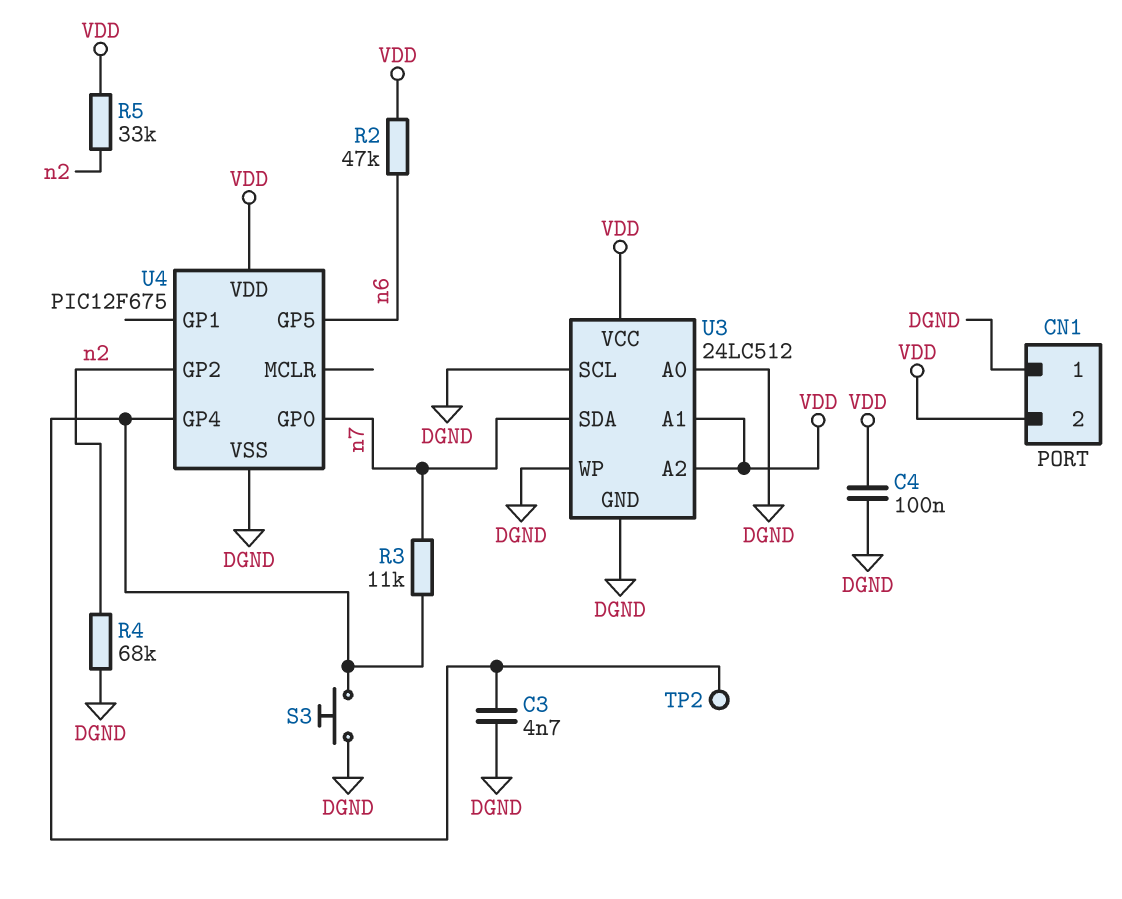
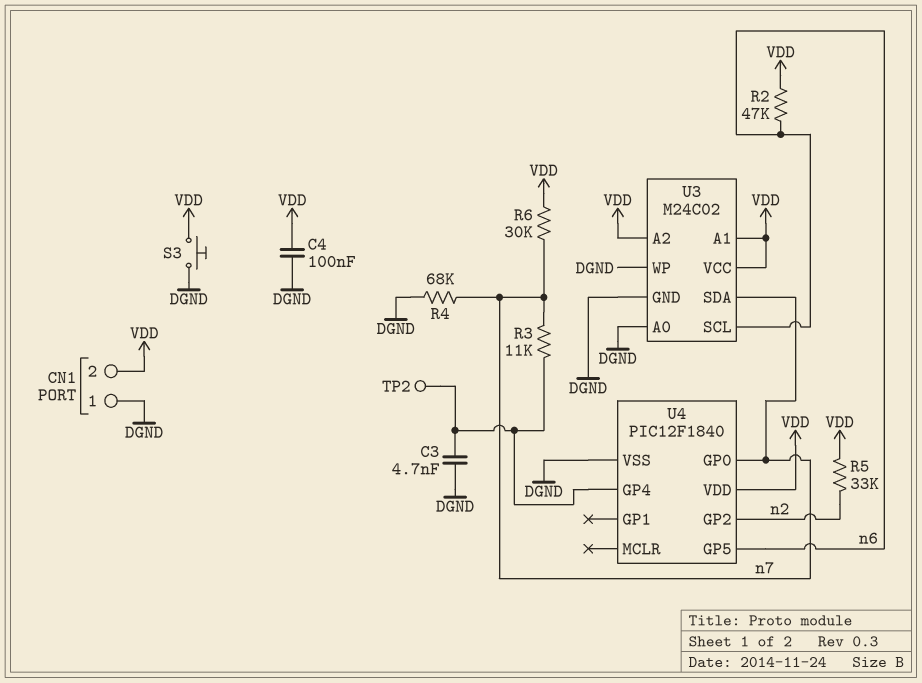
R4: 68k (DGND, n2) -> 68k (DGND, n7)
R6: none -> 30k (VDD, n7)
S3: button (DGND, U4/GP4) -> button (DGND, VDD)
U3: 24LC512 -> M24C02
U3 pin SCL: DGND -> n6
U4: PIC12F675 -> PIC12F1840

